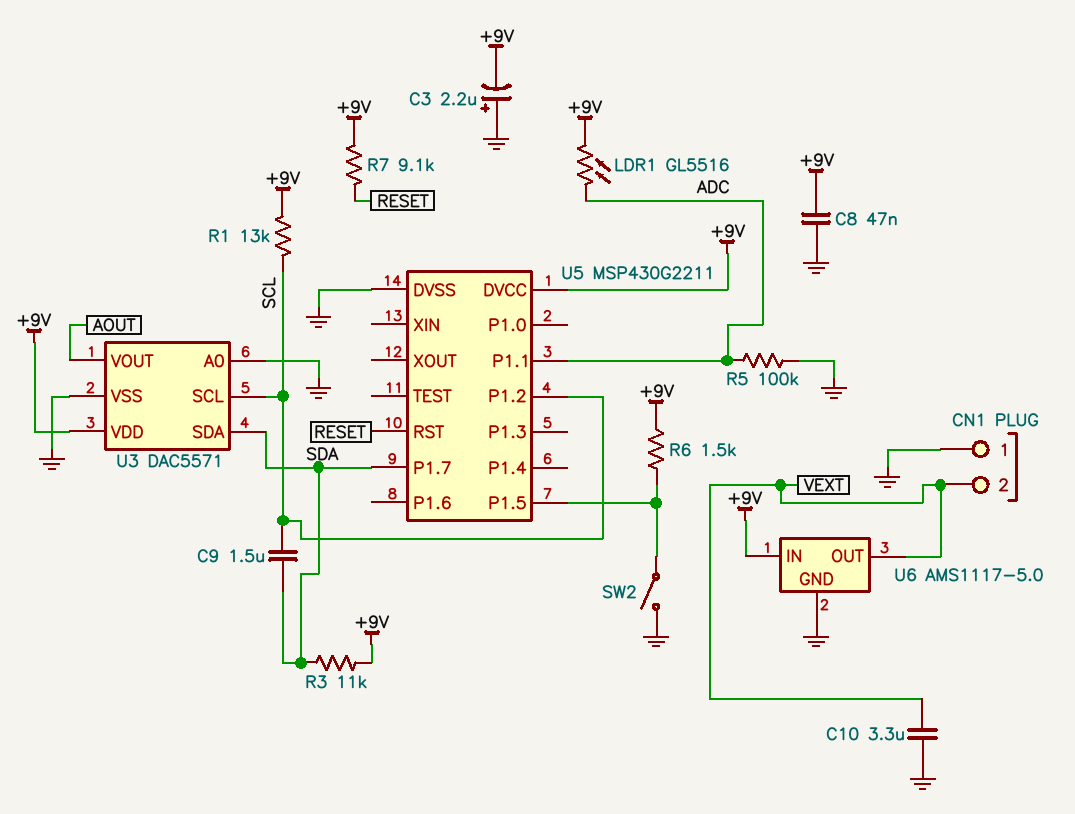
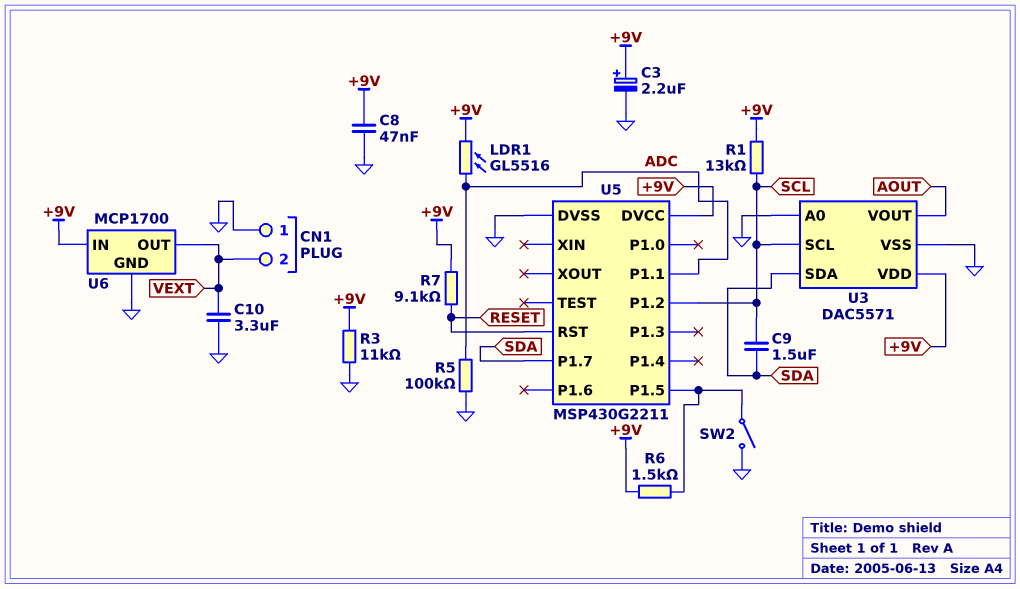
C3: 2.2uF (plus GND, minus +9V) -> 2.2uF (plus +9V, minus GND)
R3: 11k (+9V, SDA) -> 11k (+9V, GND)
U6: AMS1117-5.0 -> MCP1700

